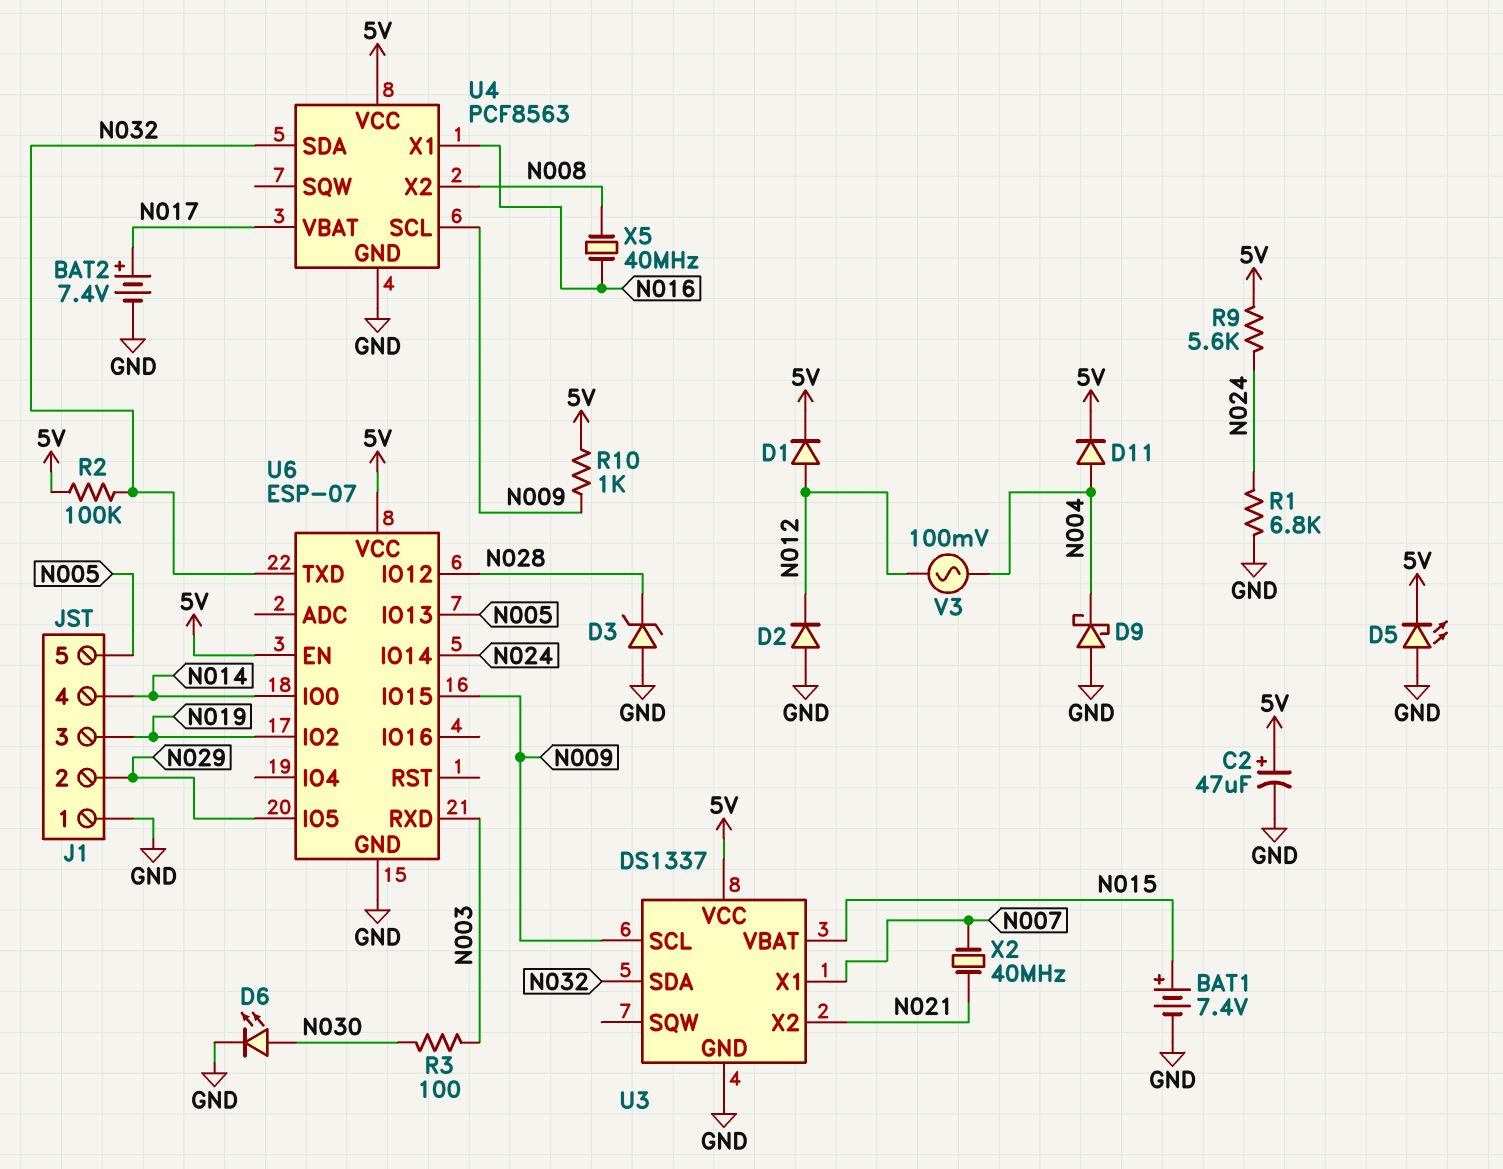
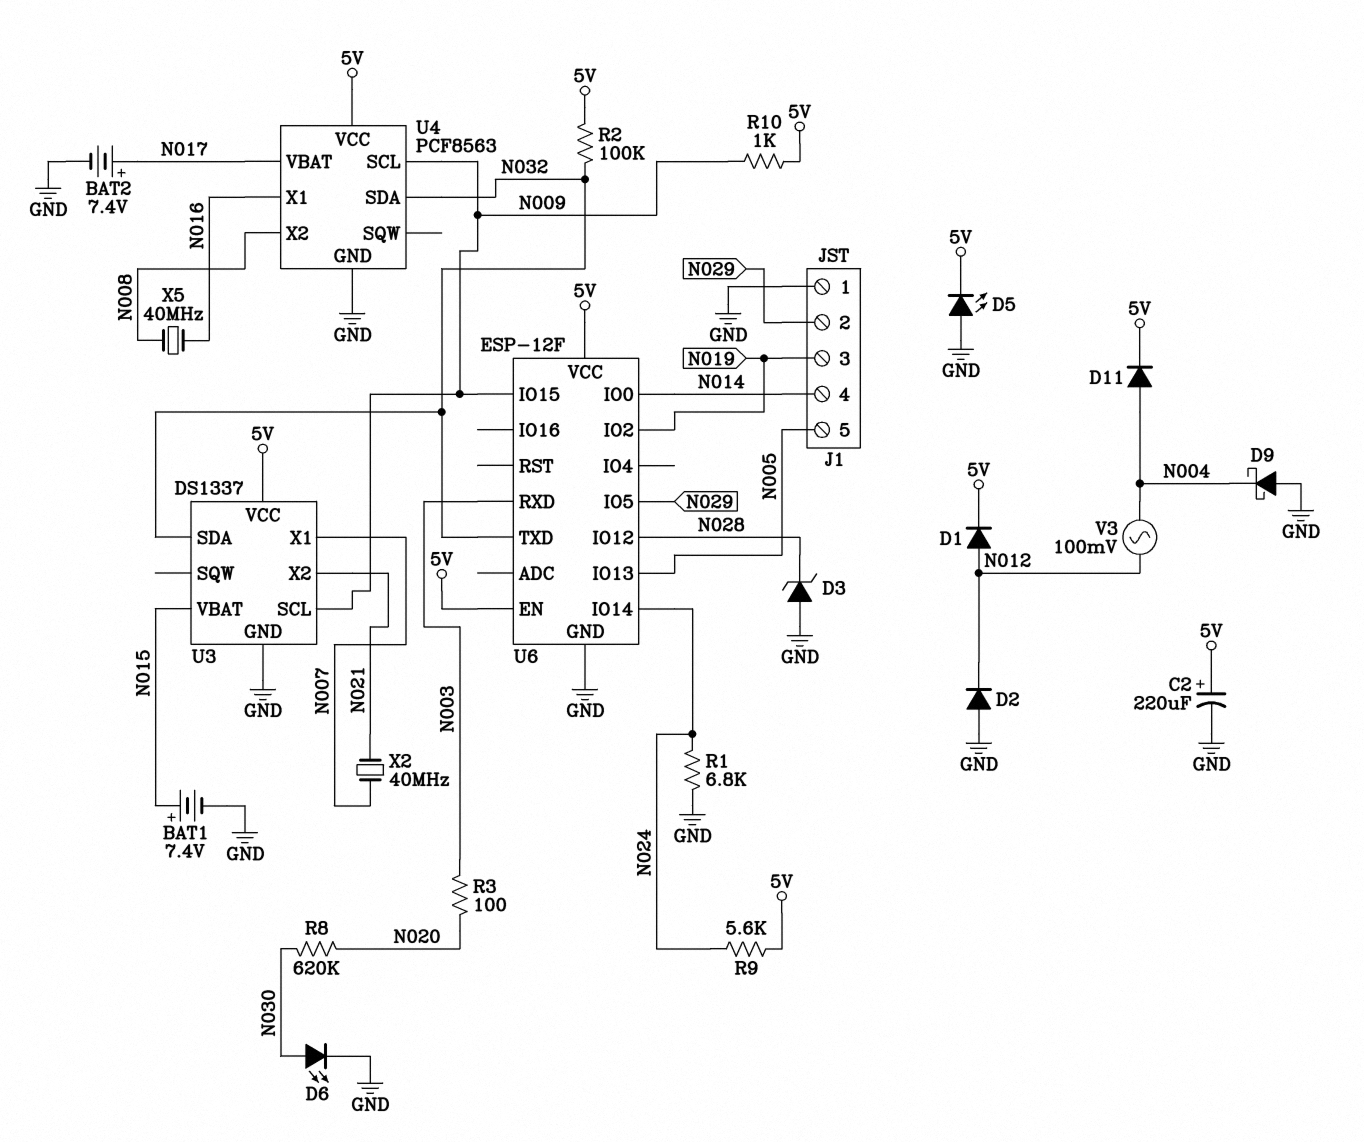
C2: 47uF (plus 5V, minus GND) -> 220uF (plus 5V, minus GND)
R3: 100 (N003, N030) -> 100 (N003, N020)
R8: none -> 620k (N020, N030)
U6: ESP-07 -> ESP-12F

